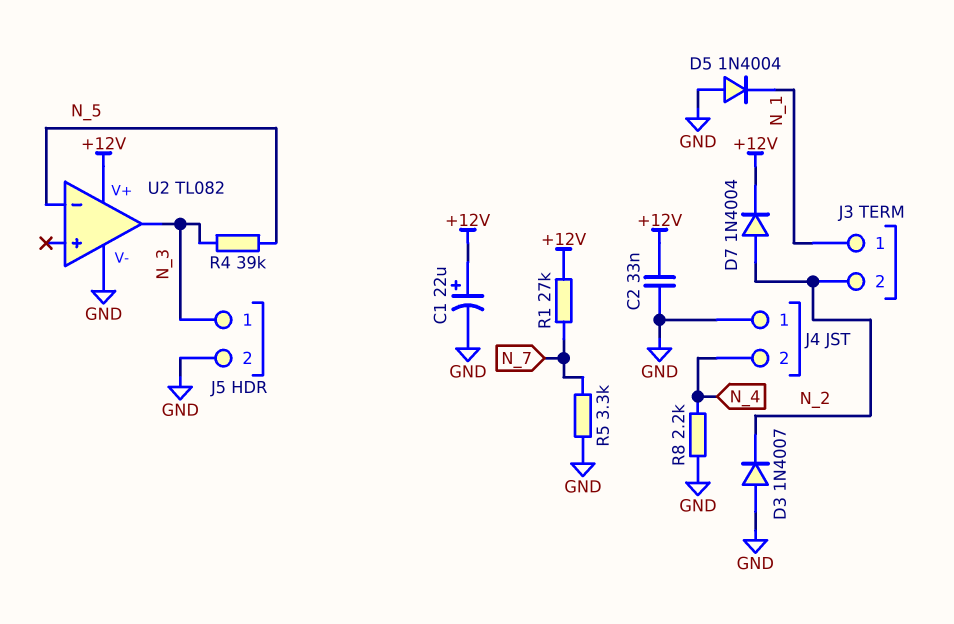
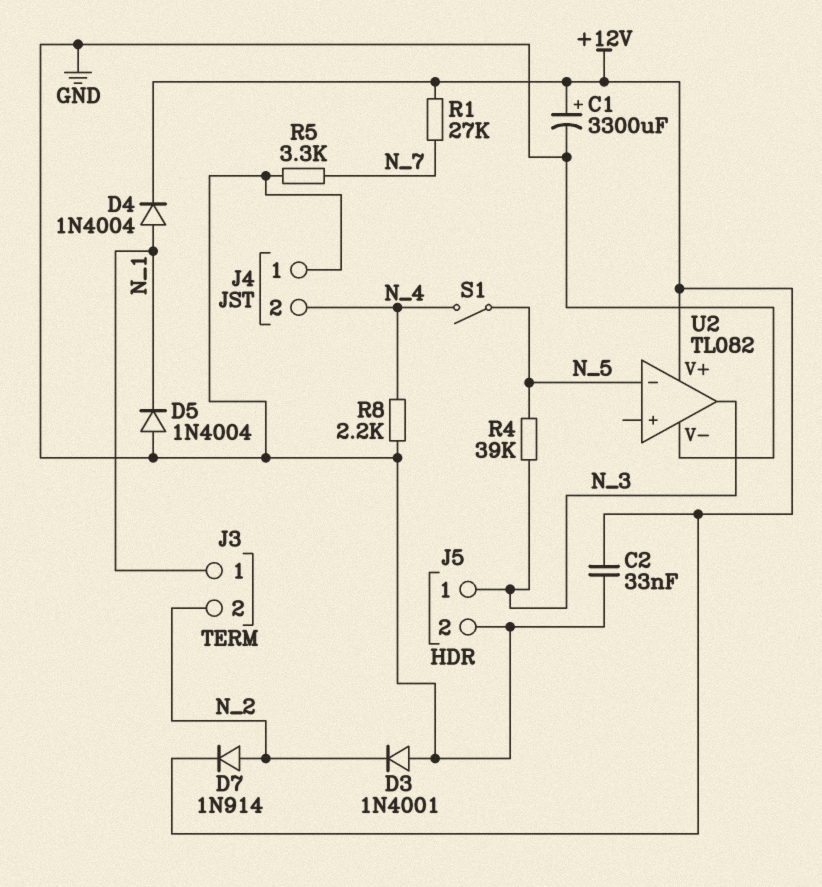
C1: 22uF (plus +12V, minus GND) -> 3300uF (plus +12V, minus GND)
D3: diode 1N4007 (A GND, K N_2) -> diode 1N4001 (A GND, K N_2)
D4: none -> diode 1N4004 (A N_1, K +12V)
D7: diode 1N4004 (A N_2, K +12V) -> diode 1N914 (A N_2, K +12V)
S1: none -> switch (N_4, N_5)

